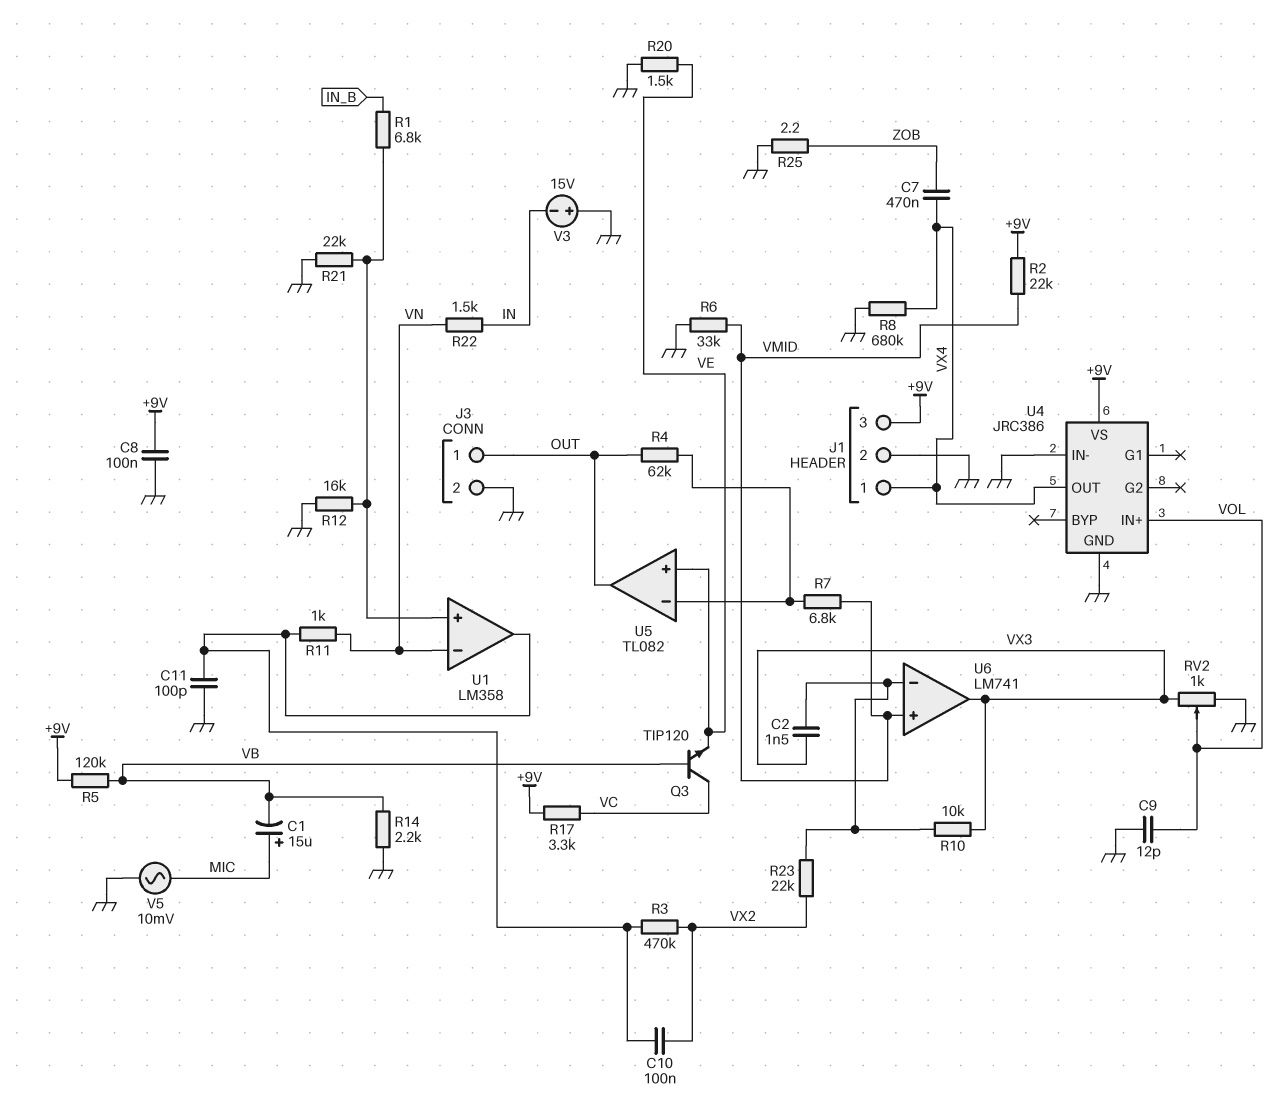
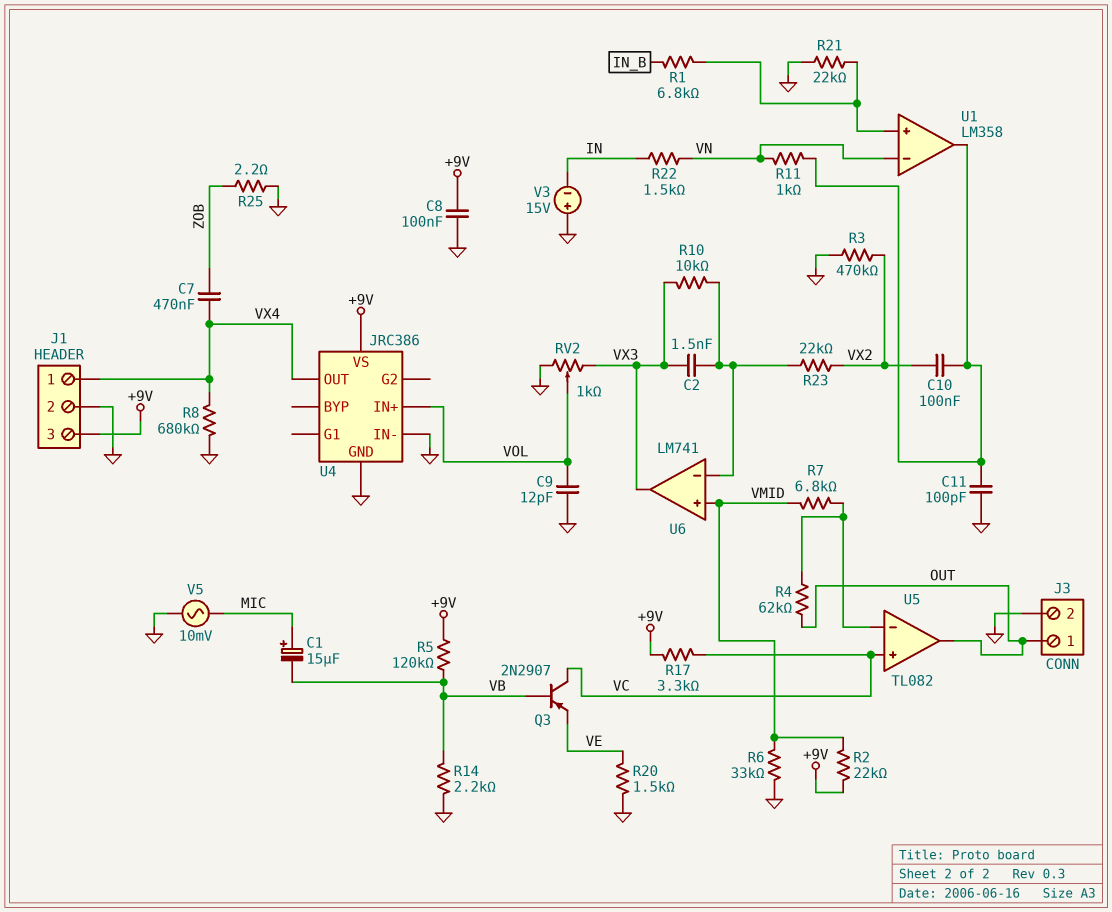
Q3: NPN TIP120 (B VB, C VC, E VE) -> PNP 2N2907 (B VB, C VC, E VE)
R3: 470k (U1/out, VX2) -> 470k (GND, VX2)
R12: 16k (GND, U1/in+) -> none
U5 pin in+: VE -> VC

